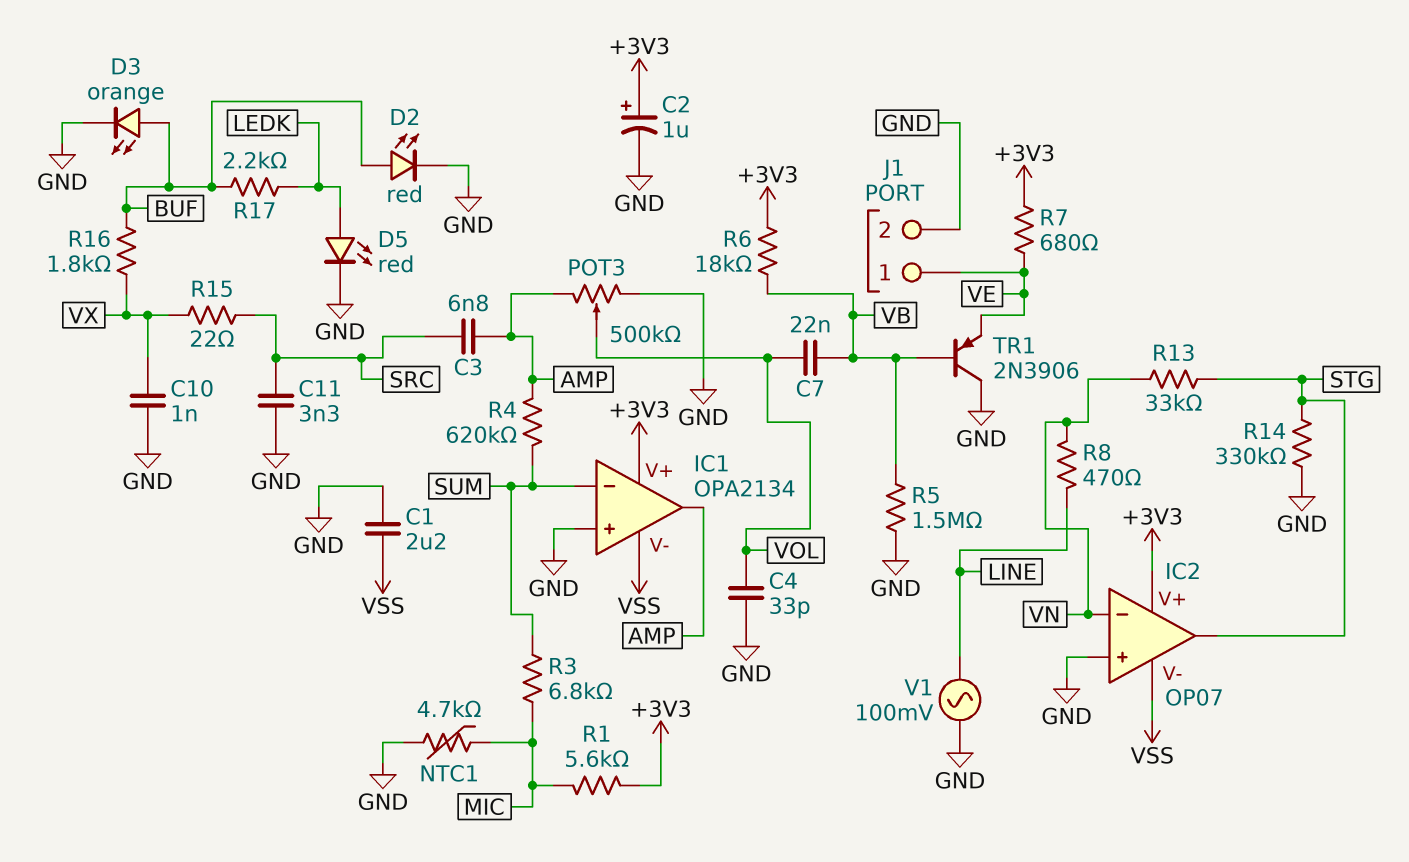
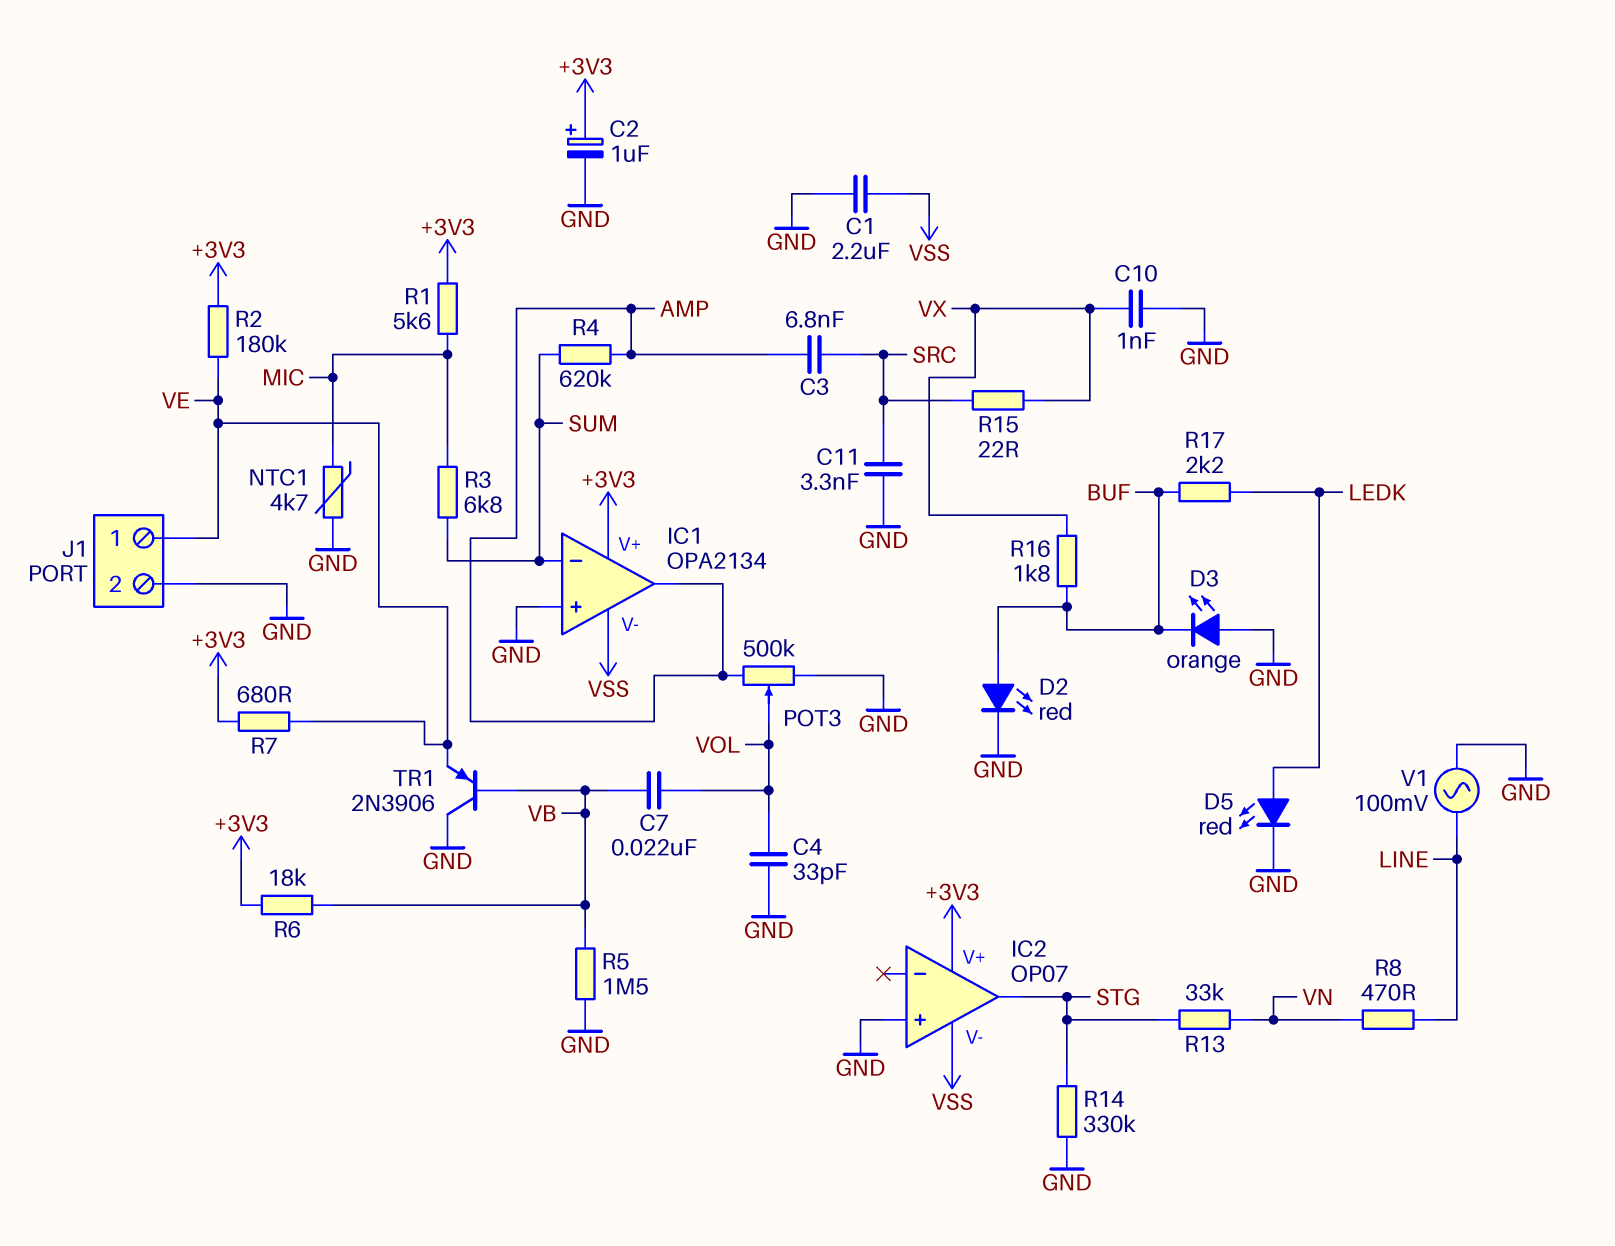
D3: LED orange (A BUF, K GND) -> LED orange (A GND, K BUF)
IC2 pin in-: VN -> none
R2: none -> 180k (+3V3, VE)

